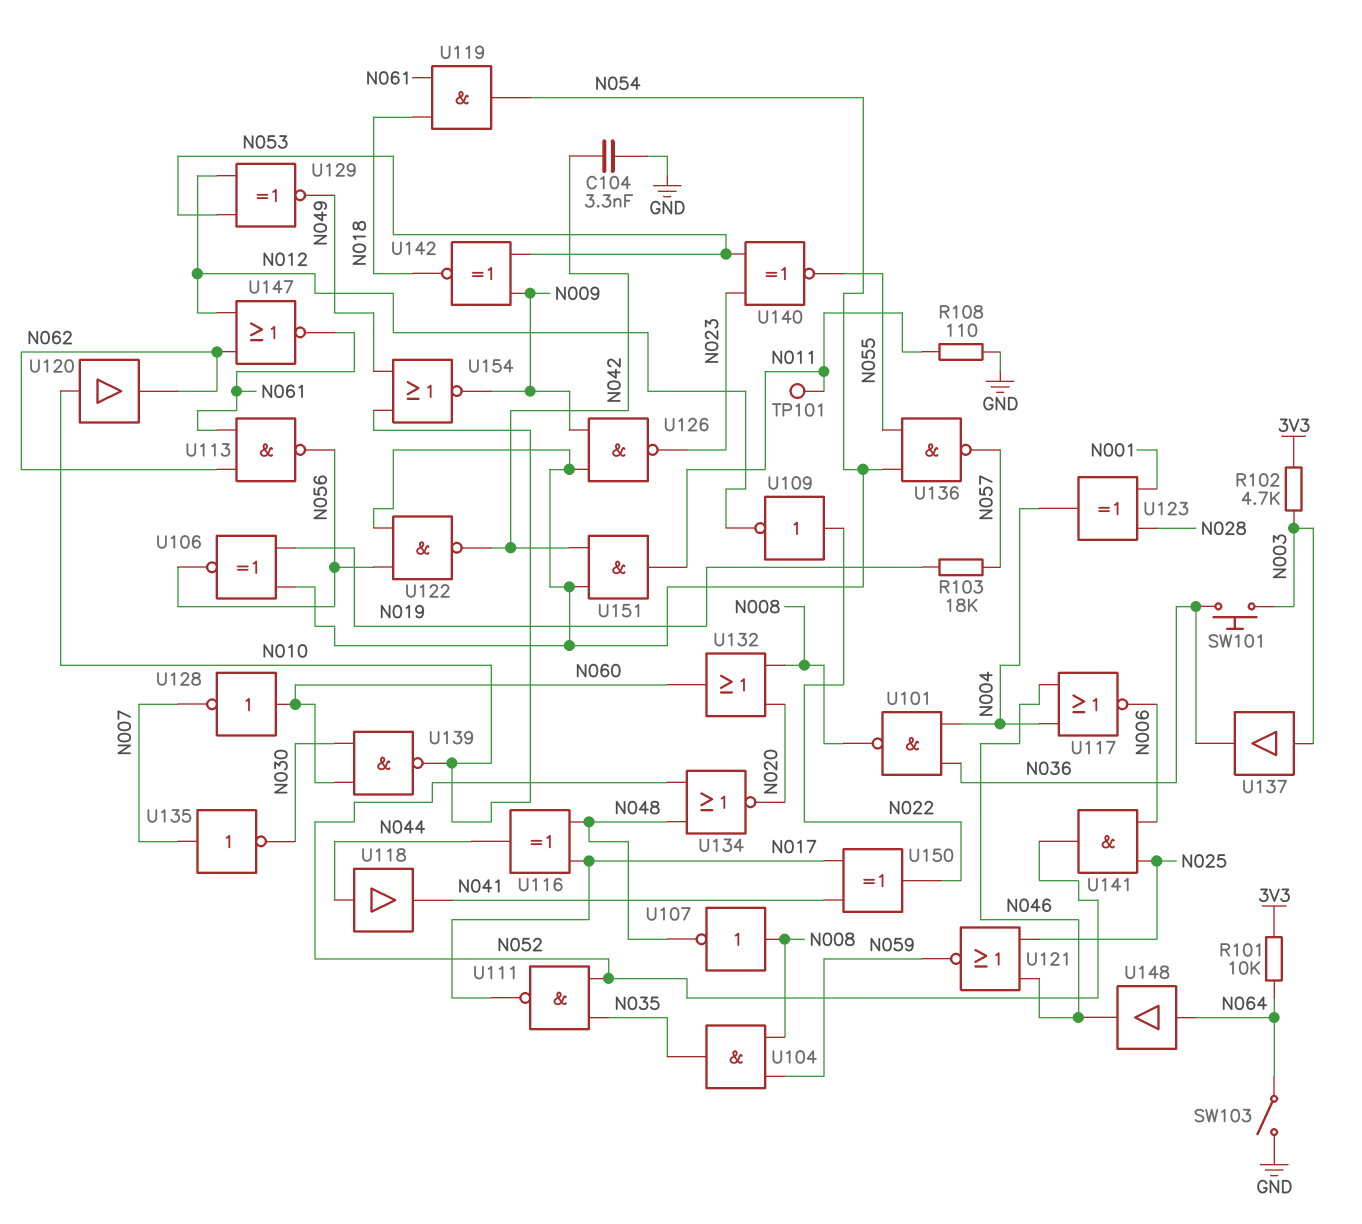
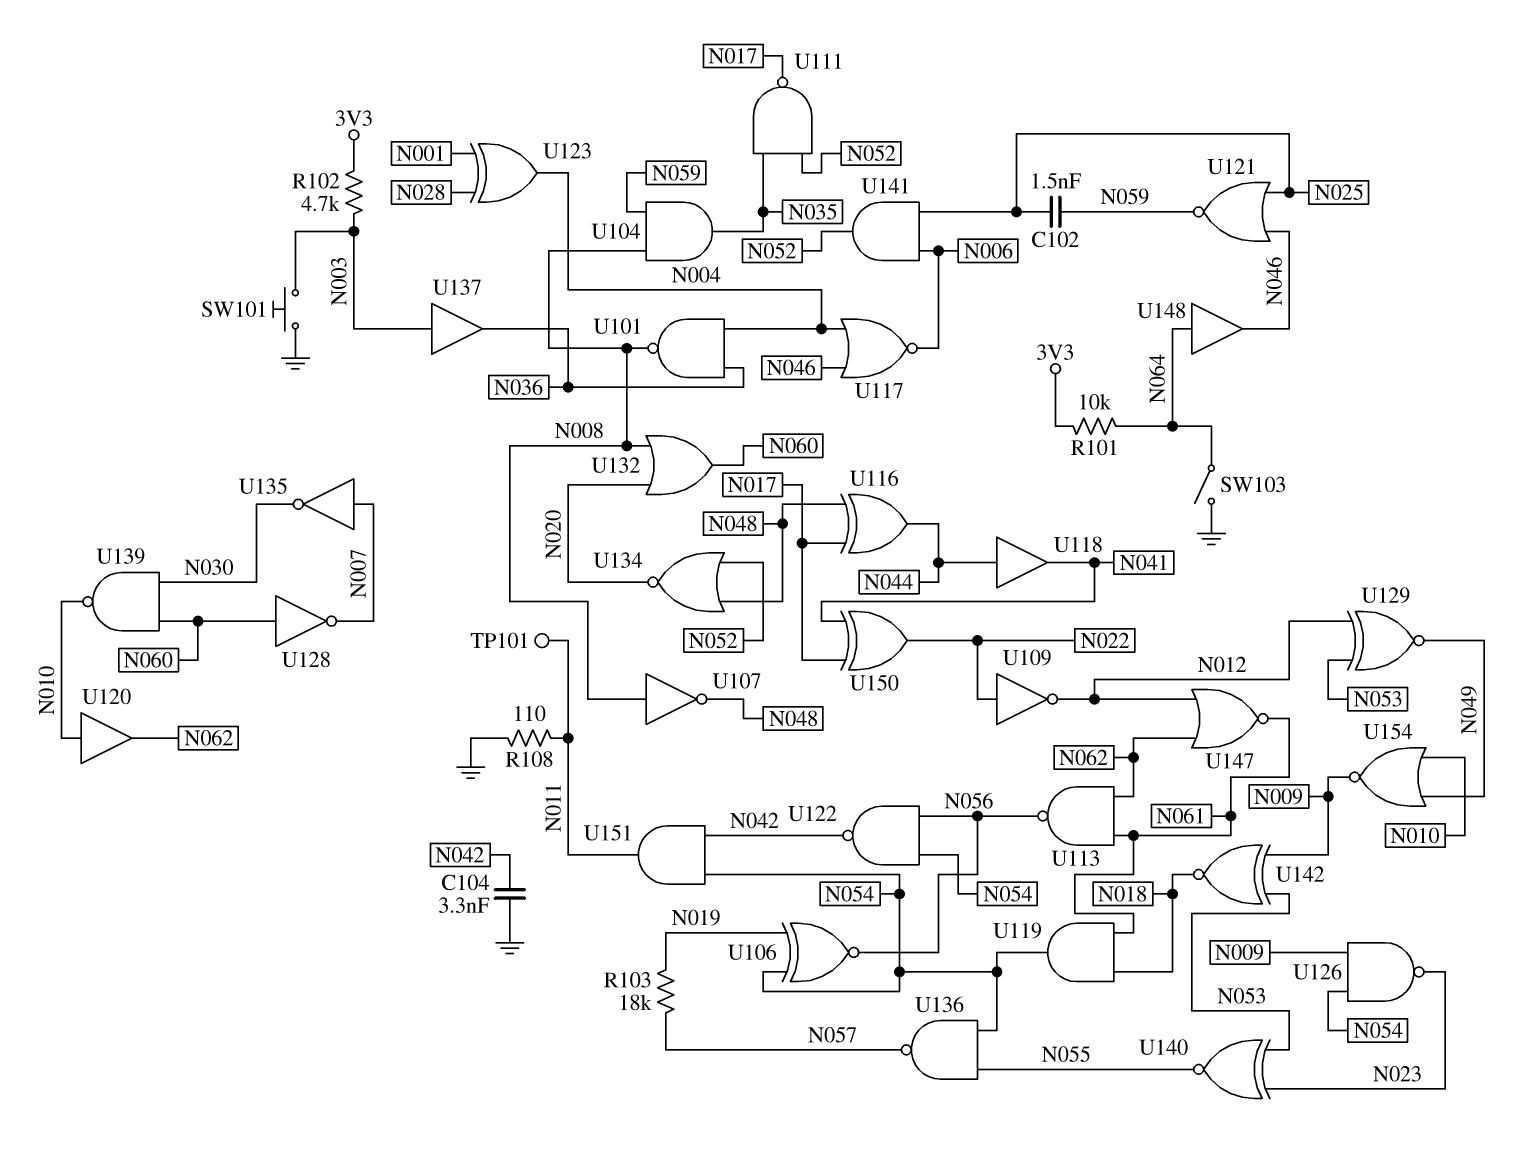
C102: none -> 1.5nF (N025, N059)
SW101: button (N003, N036) -> button (GND, N003)

